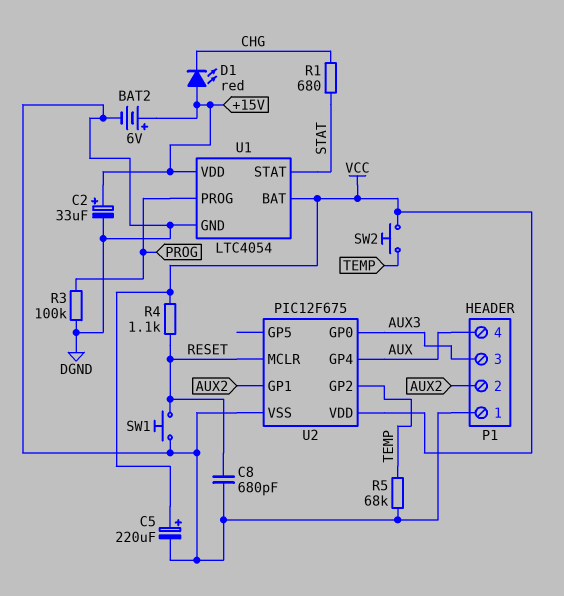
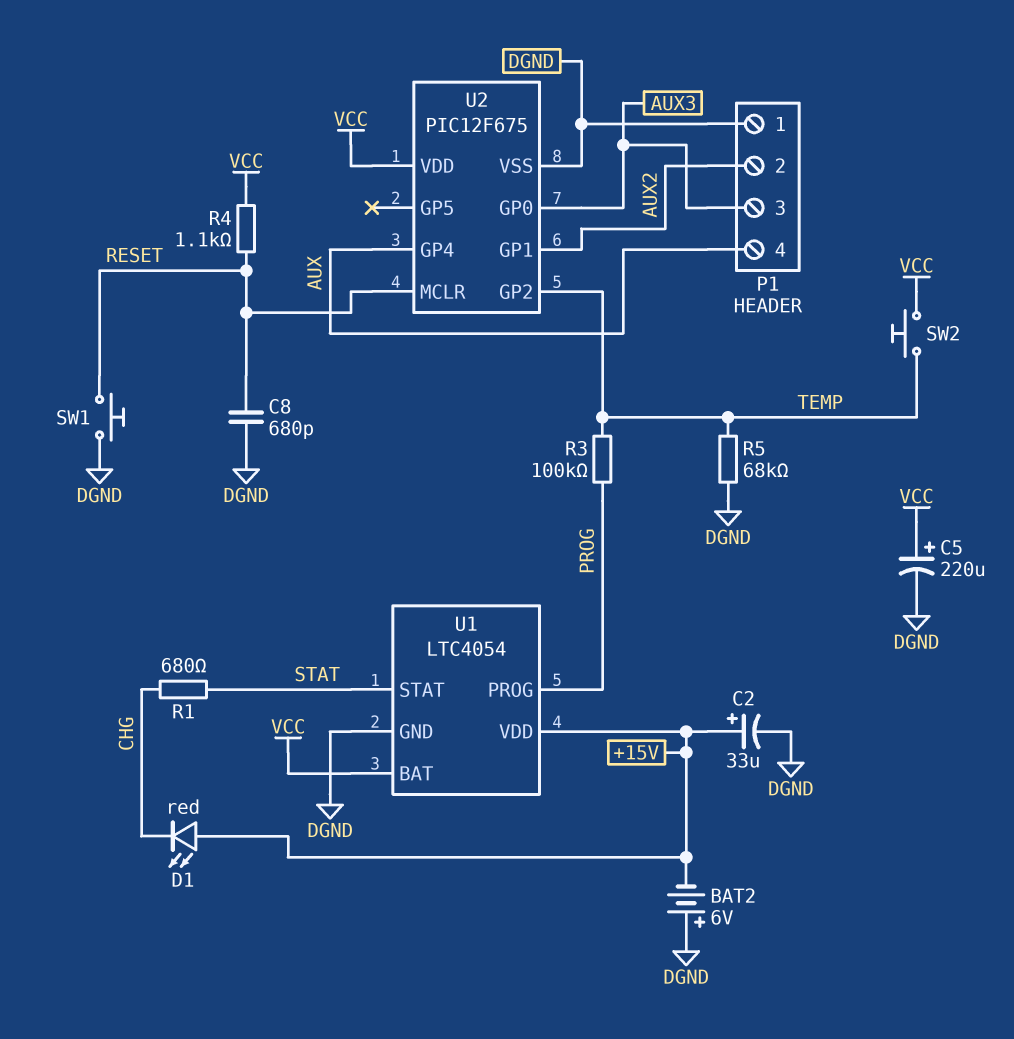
BAT2: 6V (plus +15V, minus DGND) -> 6V (plus DGND, minus +15V)
R3: 100k (DGND, PROG) -> 100k (PROG, TEMP)

